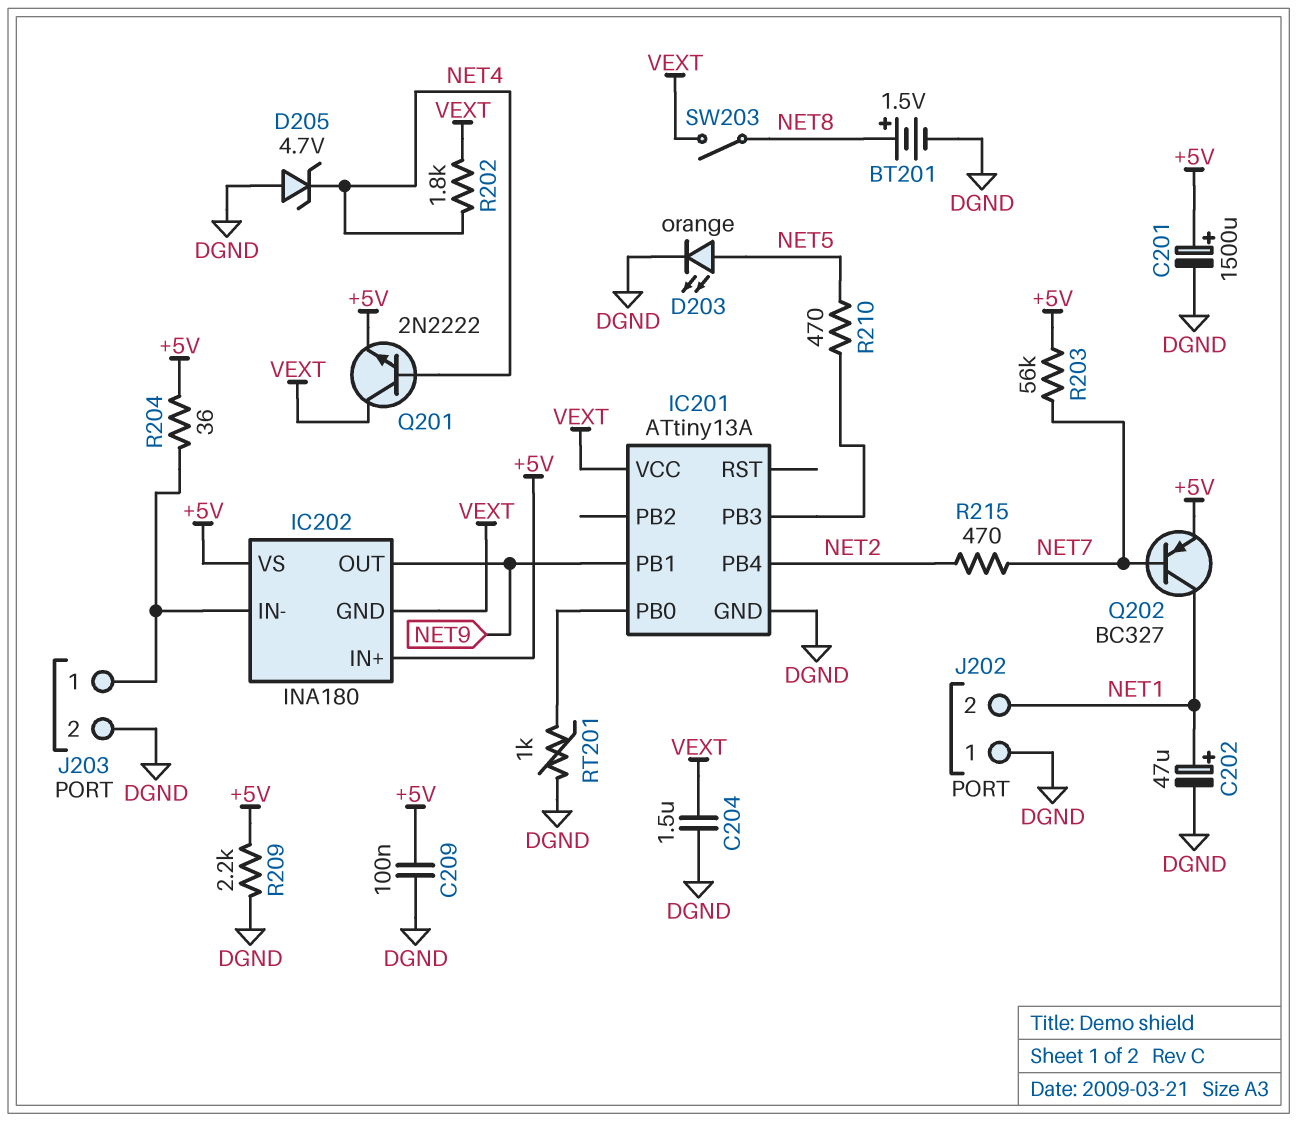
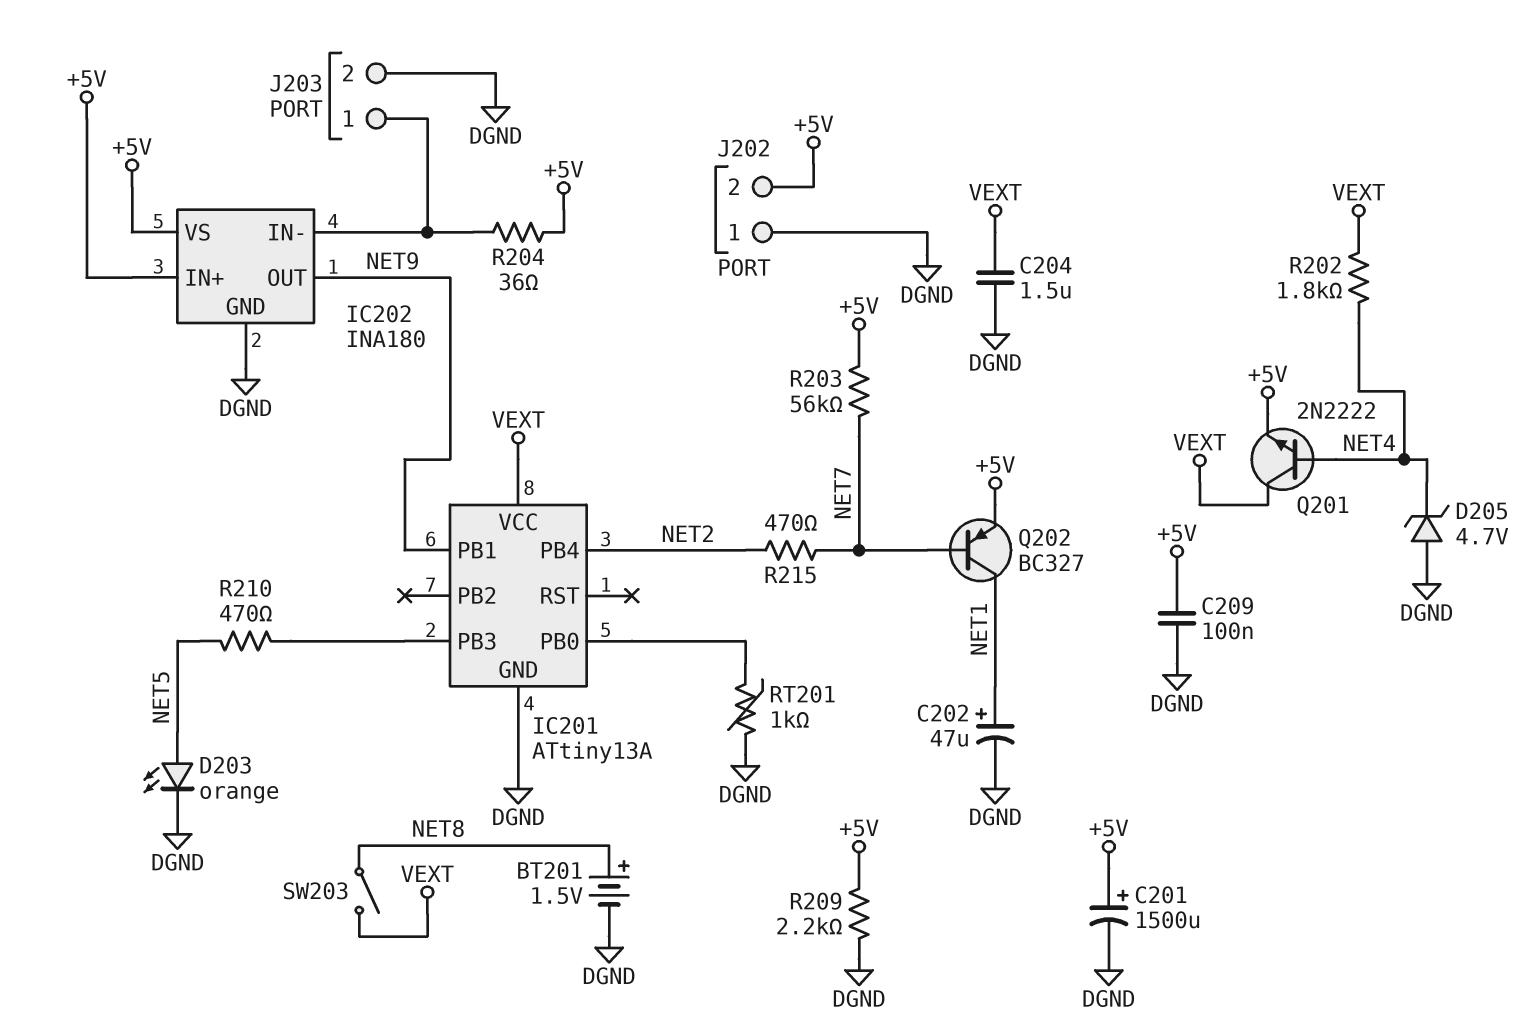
IC202 pin GND: VEXT -> DGND
J202 pin 2: NET1 -> +5V

